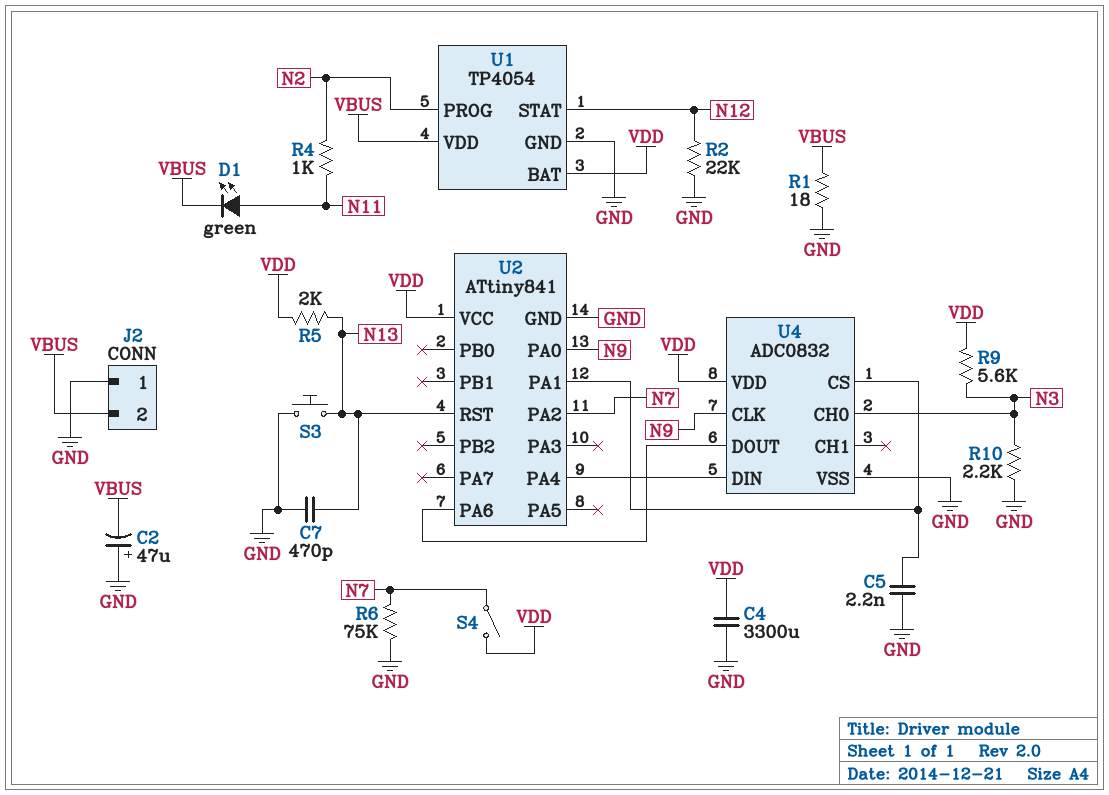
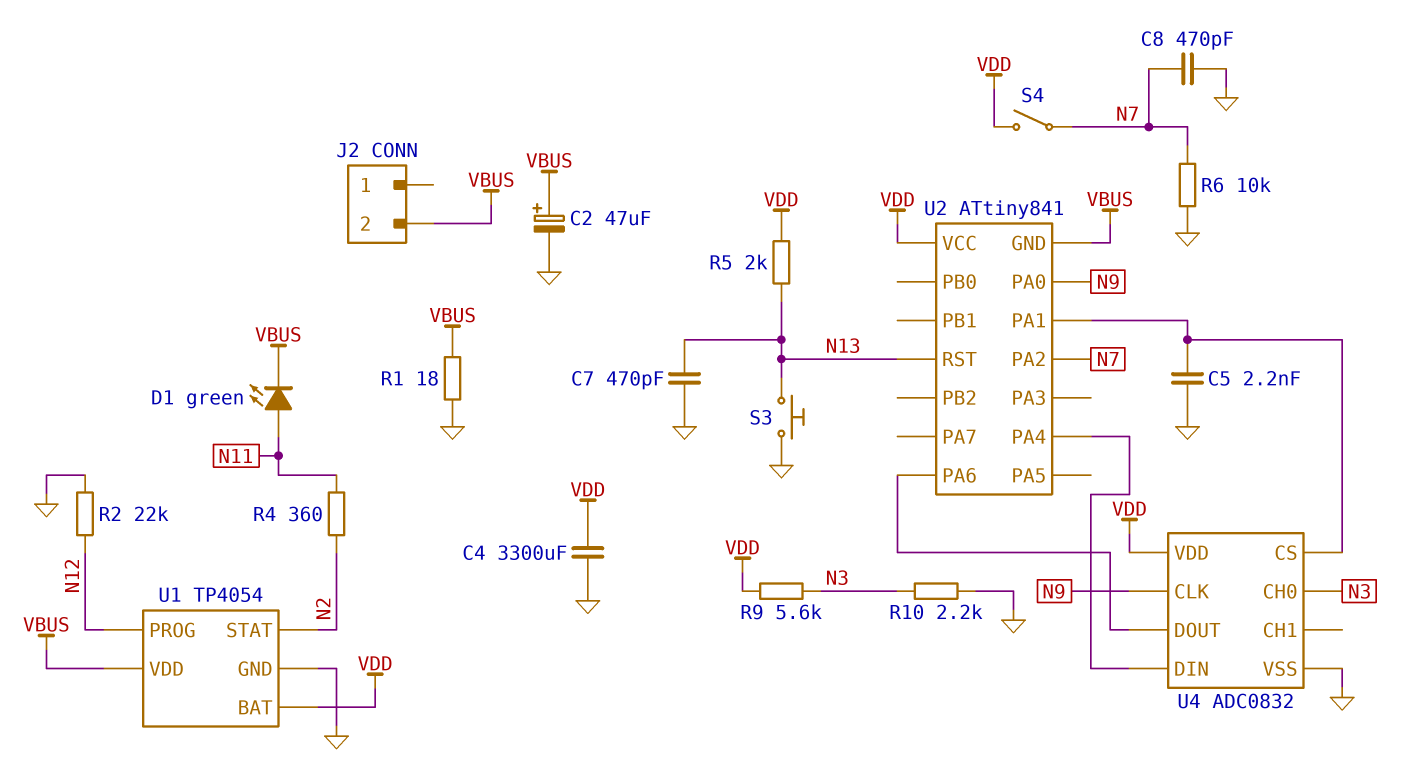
C2: 47uF (plus GND, minus VBUS) -> 47uF (plus VBUS, minus GND)
C8: none -> 470pF (GND, N7)
J2 pin 1: GND -> none
R4: 1k (N2, N11) -> 360 (N2, N11)
R6: 75k (GND, N7) -> 10k (GND, N7)
U1 pin PROG: N2 -> N12
U1 pin STAT: N12 -> N2
U2 pin GND: GND -> VBUS

